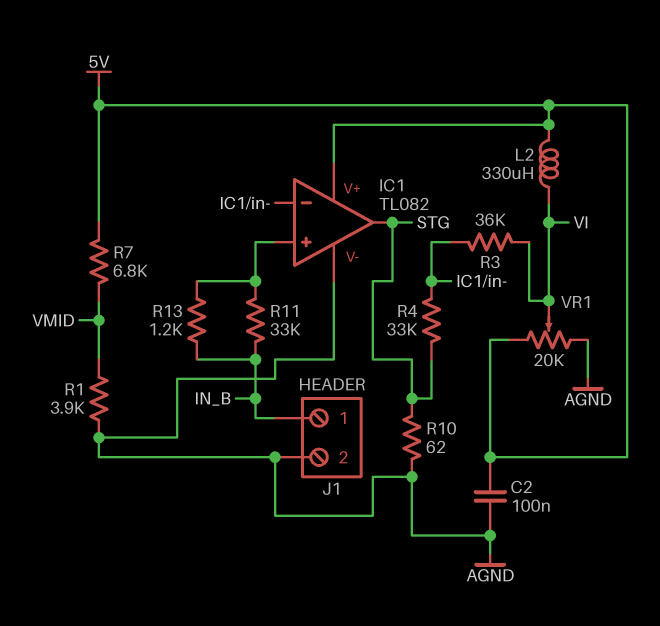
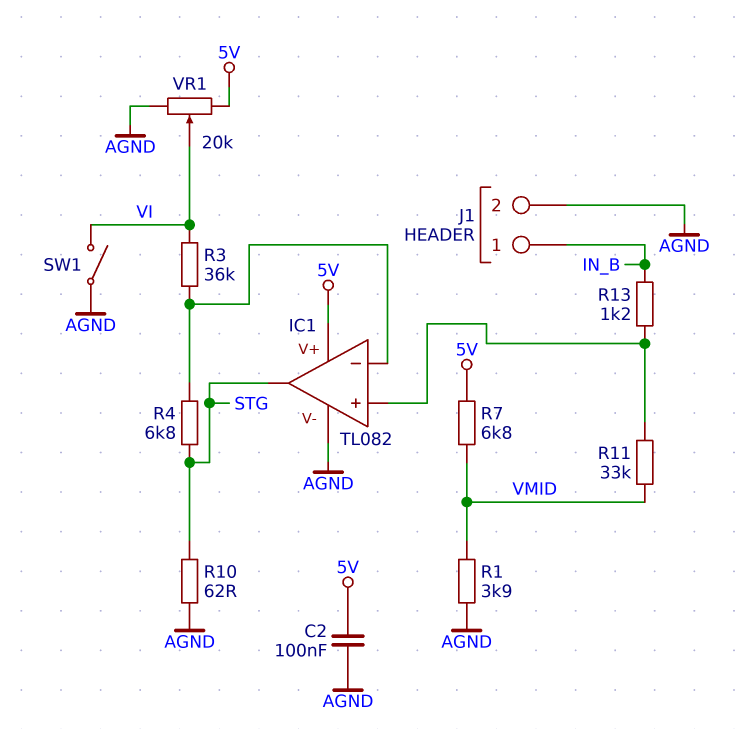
L2: 330uH (5V, VI) -> none
R4: 33k (IC1/in-, STG) -> 6.8k (IC1/in-, STG)
R11: 33k (IC1/in+, IN_B) -> 33k (IC1/in+, VMID)
SW1: none -> switch (AGND, VI)

